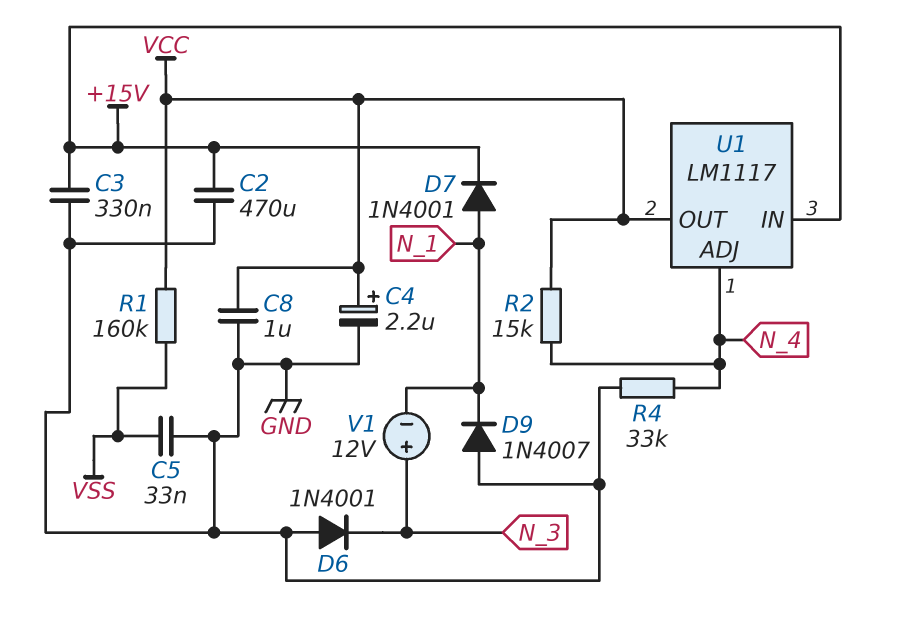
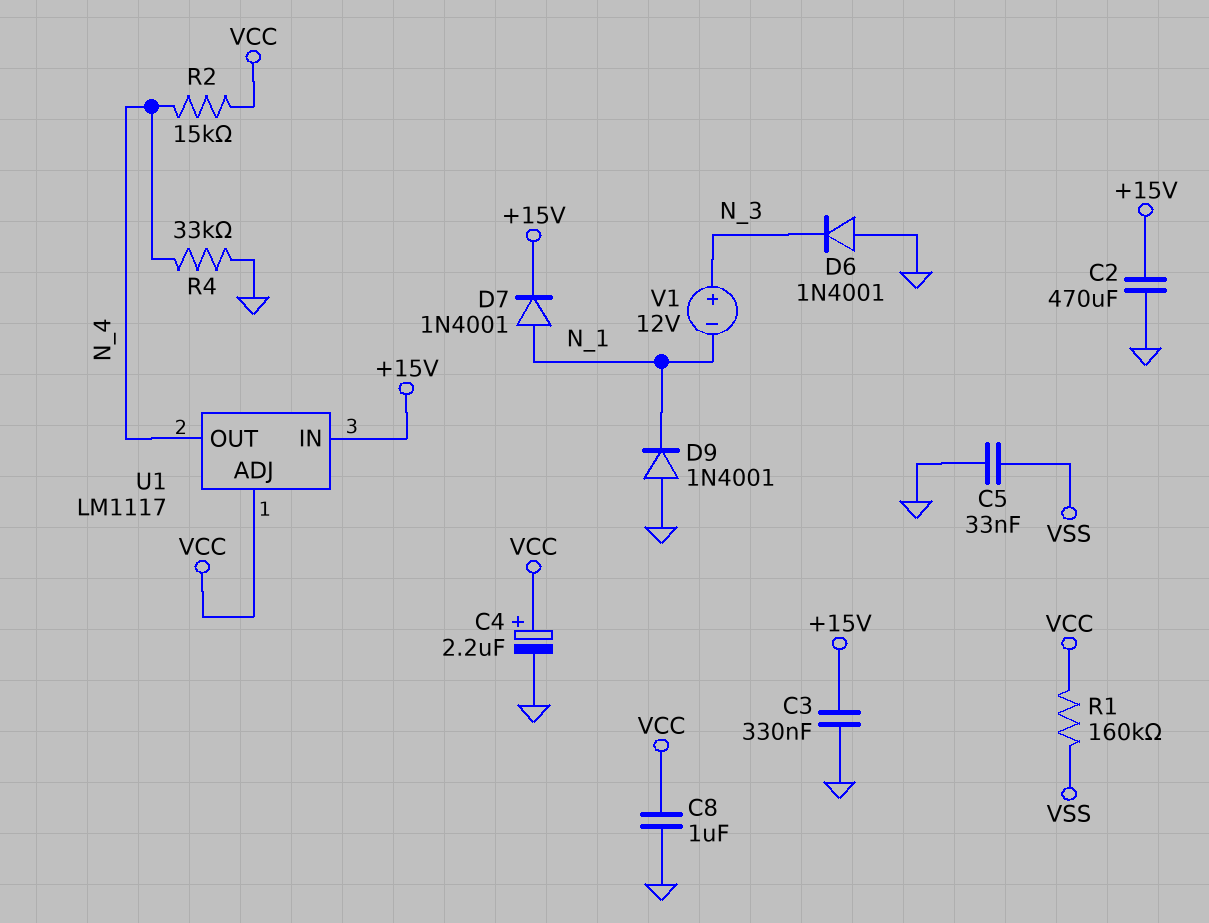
D9: diode 1N4007 (A GND, K N_1) -> diode 1N4001 (A GND, K N_1)
U1 pin ADJ: N_4 -> VCC
U1 pin OUT: VCC -> N_4

